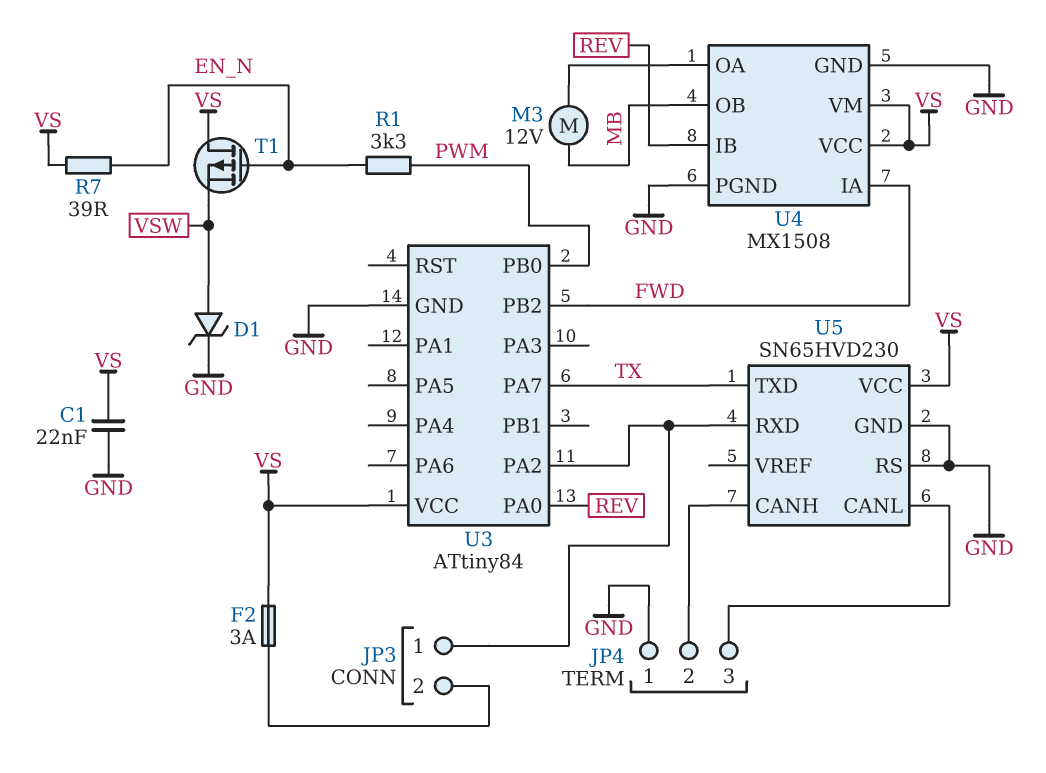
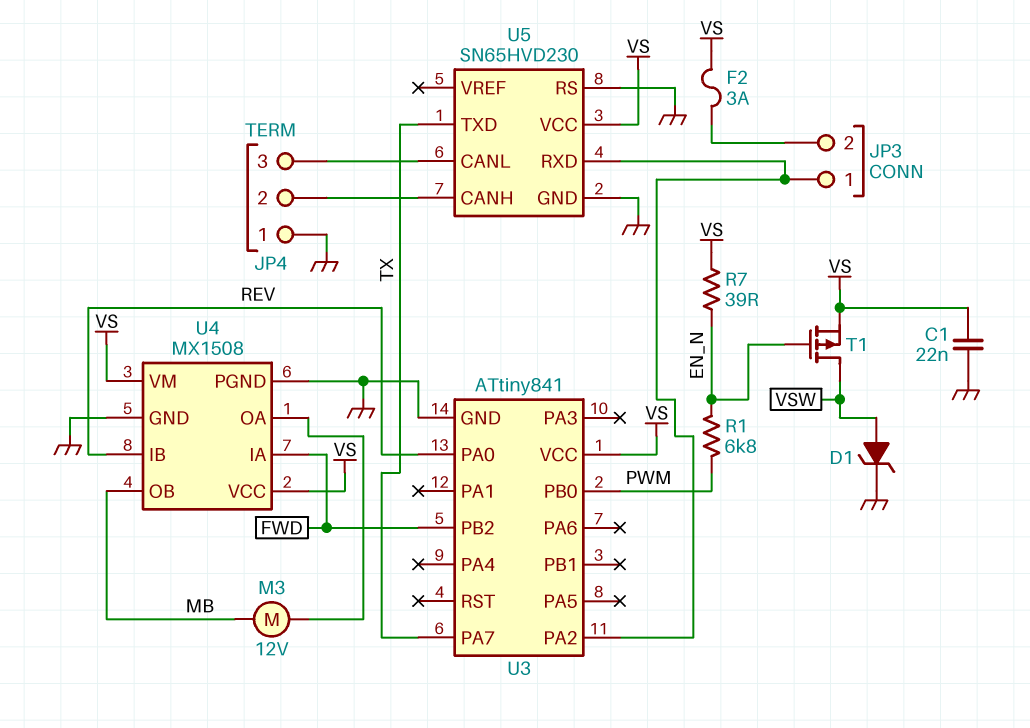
R1: 3.3k (EN_N, PWM) -> 6.8k (EN_N, PWM)
T1: PMOS (G EN_N, D VS, S VSW) -> PMOS (G EN_N, D VSW, S VS)
U3: ATtiny84 -> ATtiny841

